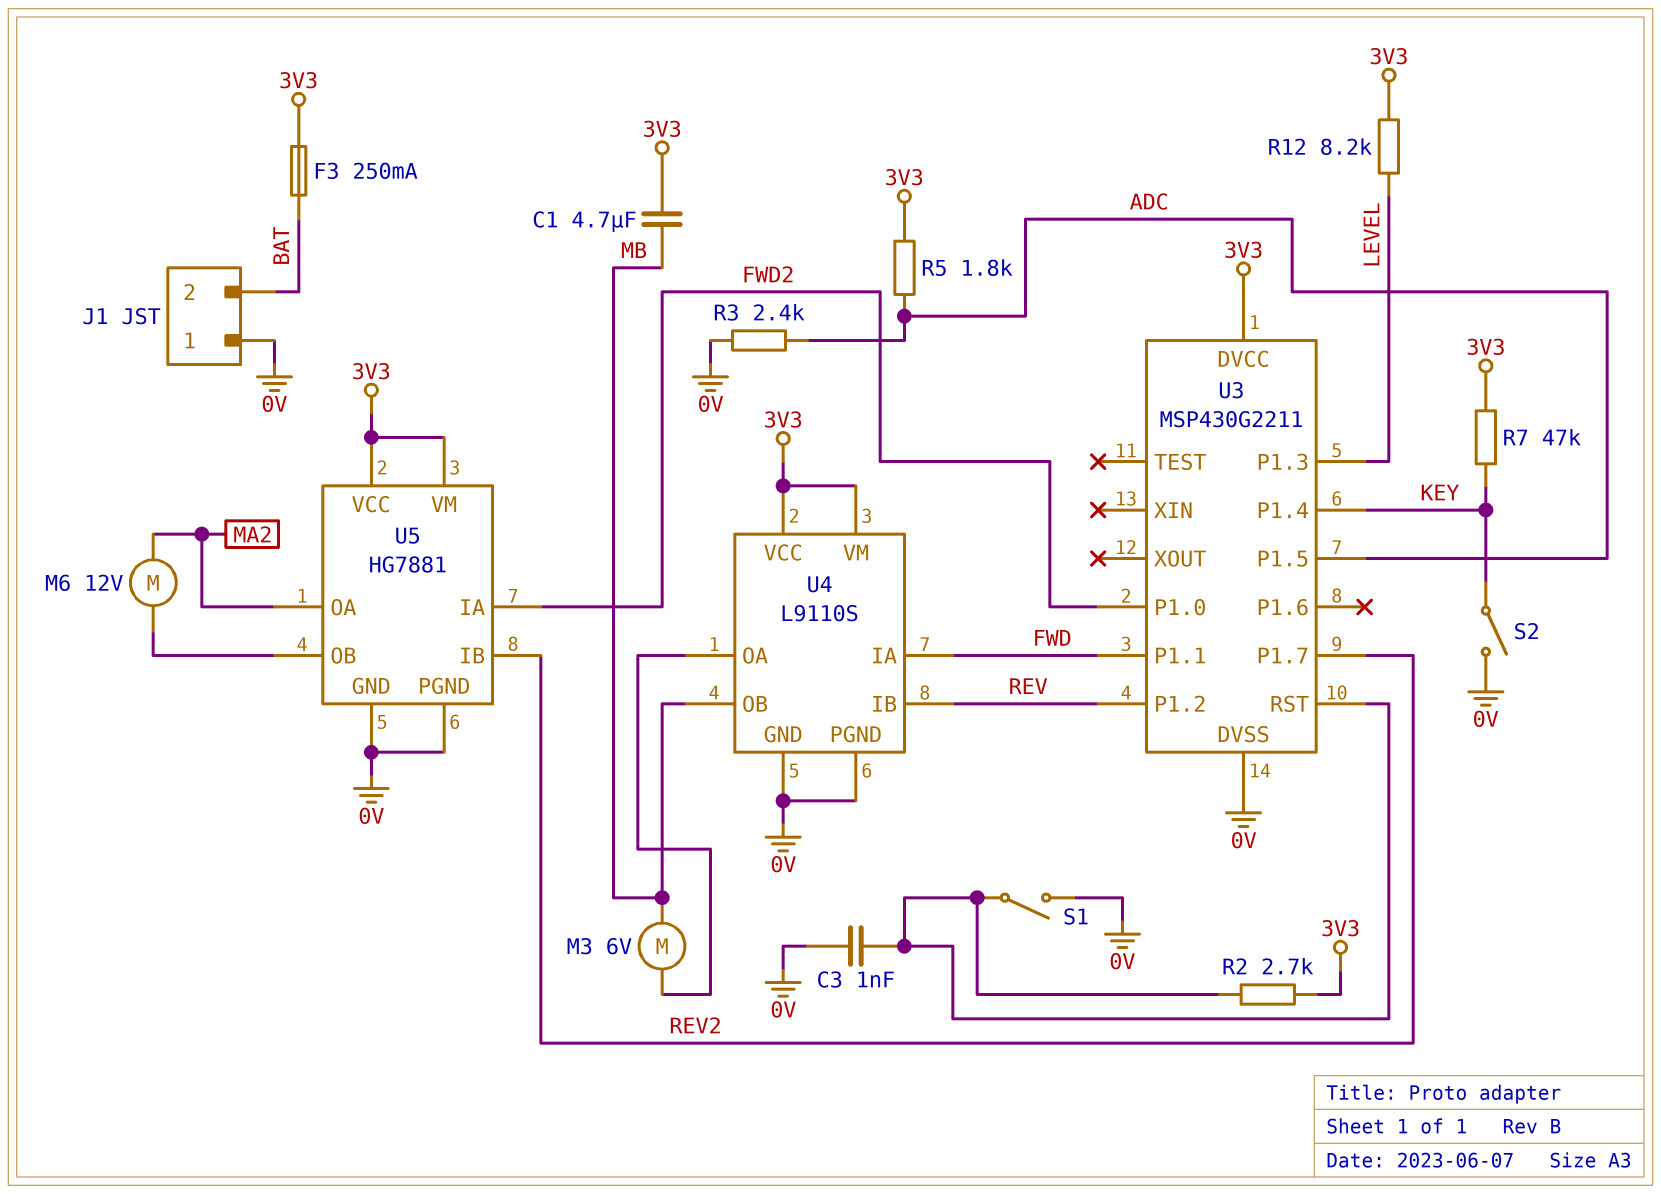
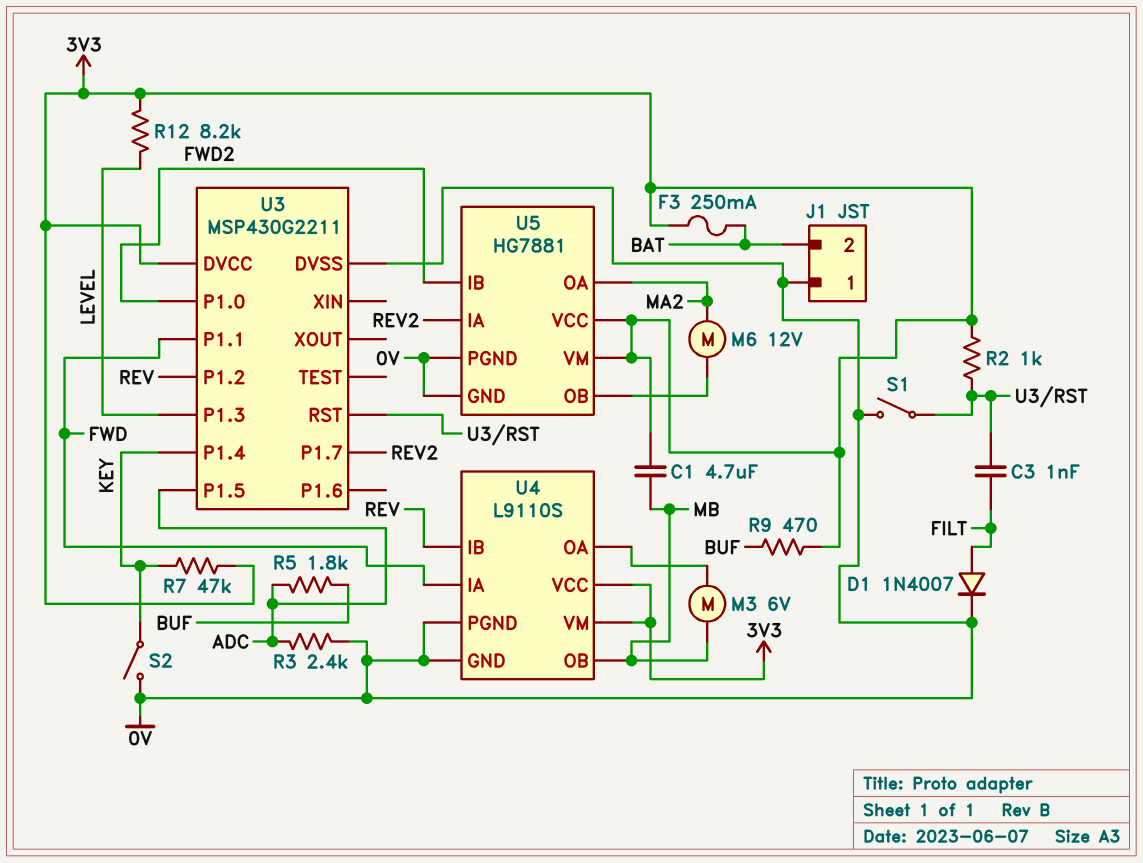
C3: 1nF (0V, U3/RST) -> 1nF (FILT, U3/RST)
D1: none -> diode 1N4007 (A FILT, K 0V)
R2: 2.7k (3V3, U3/RST) -> 1k (3V3, U3/RST)
R5: 1.8k (3V3, ADC) -> 1.8k (ADC, BUF)
R9: none -> 470 (3V3, BUF)
U5 pin IA: FWD2 -> REV2
U5 pin IB: REV2 -> FWD2

